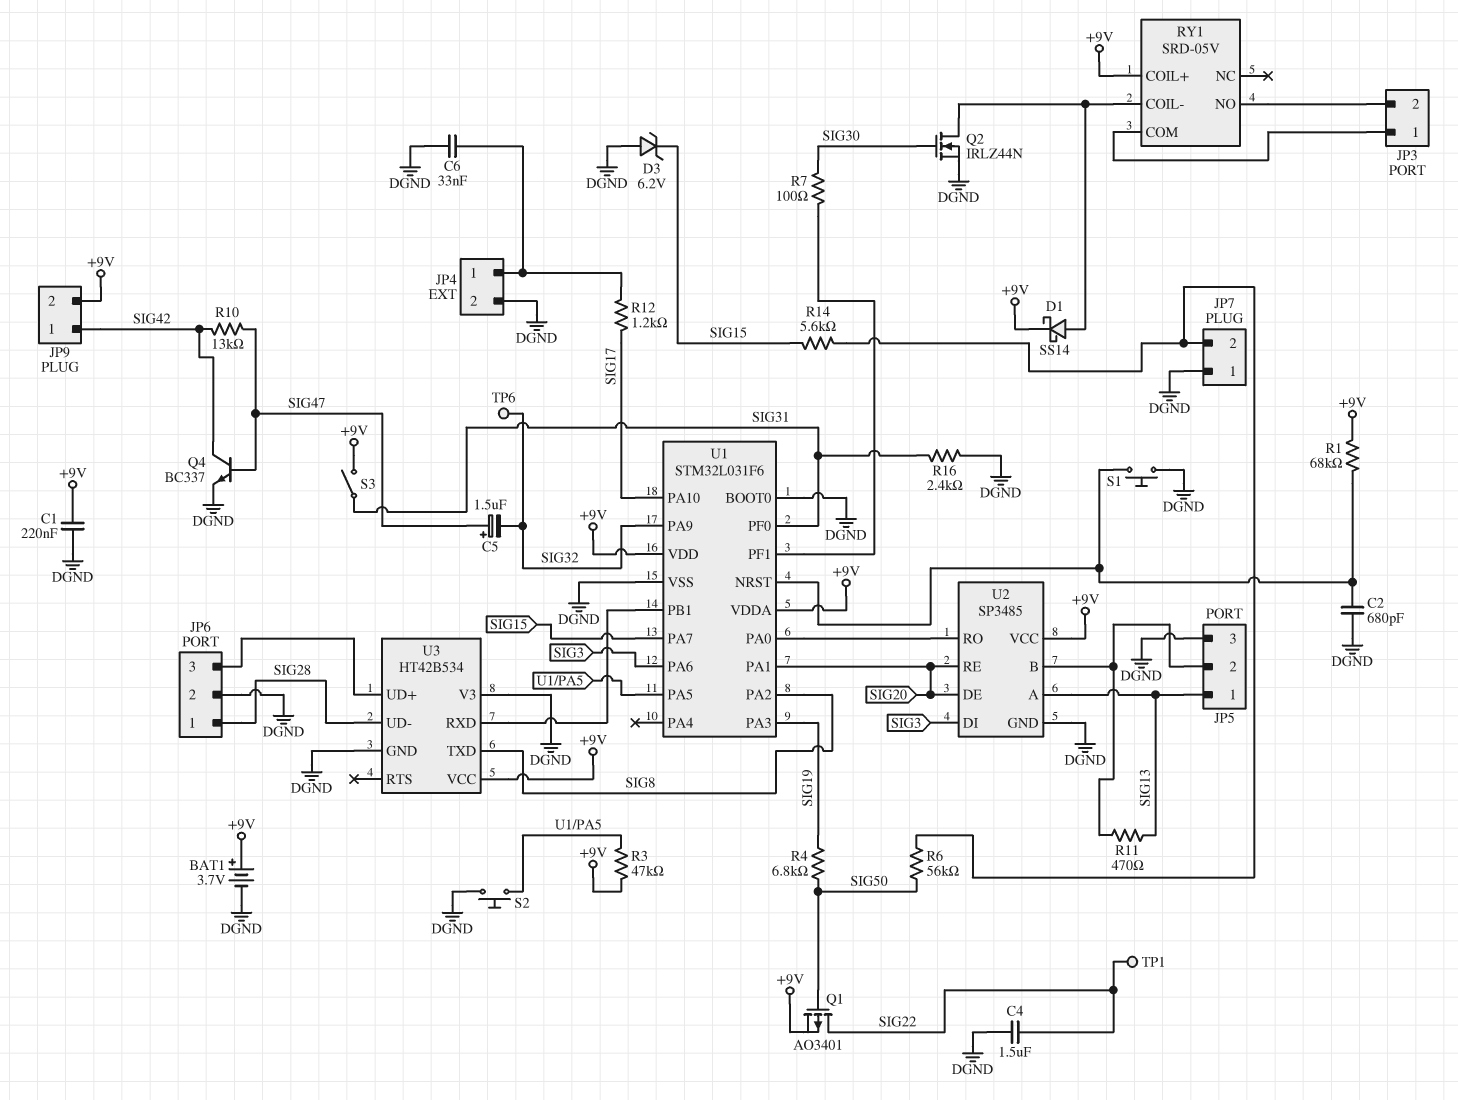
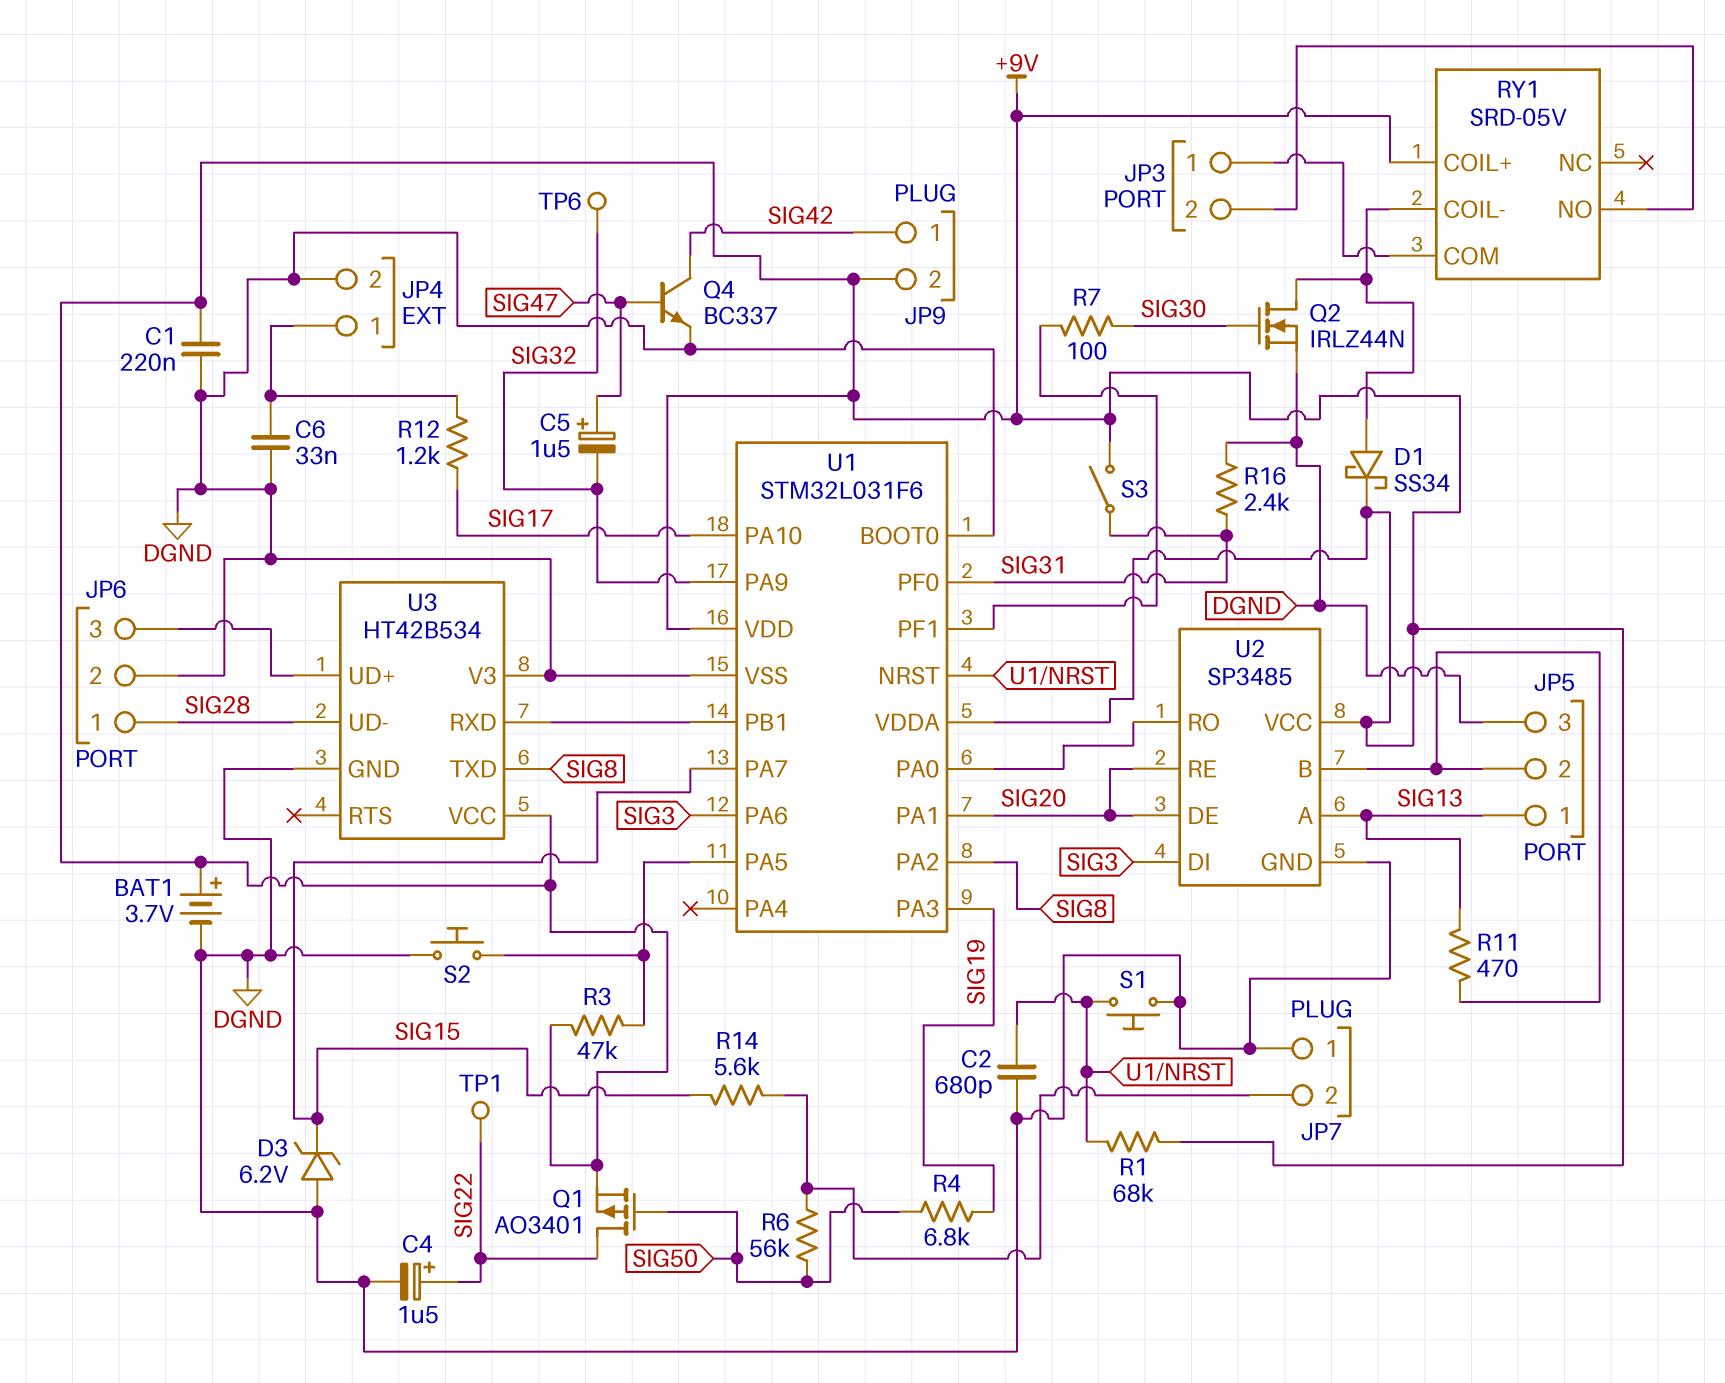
C4: 1.5uF (DGND, SIG22) -> 1.5uF (plus SIG22, minus DGND)
D1: schottky SS14 (A RY1/COIL-, K +9V) -> schottky SS34 (A RY1/COIL-, K +9V)
R10: 13k (SIG42, SIG47) -> none

